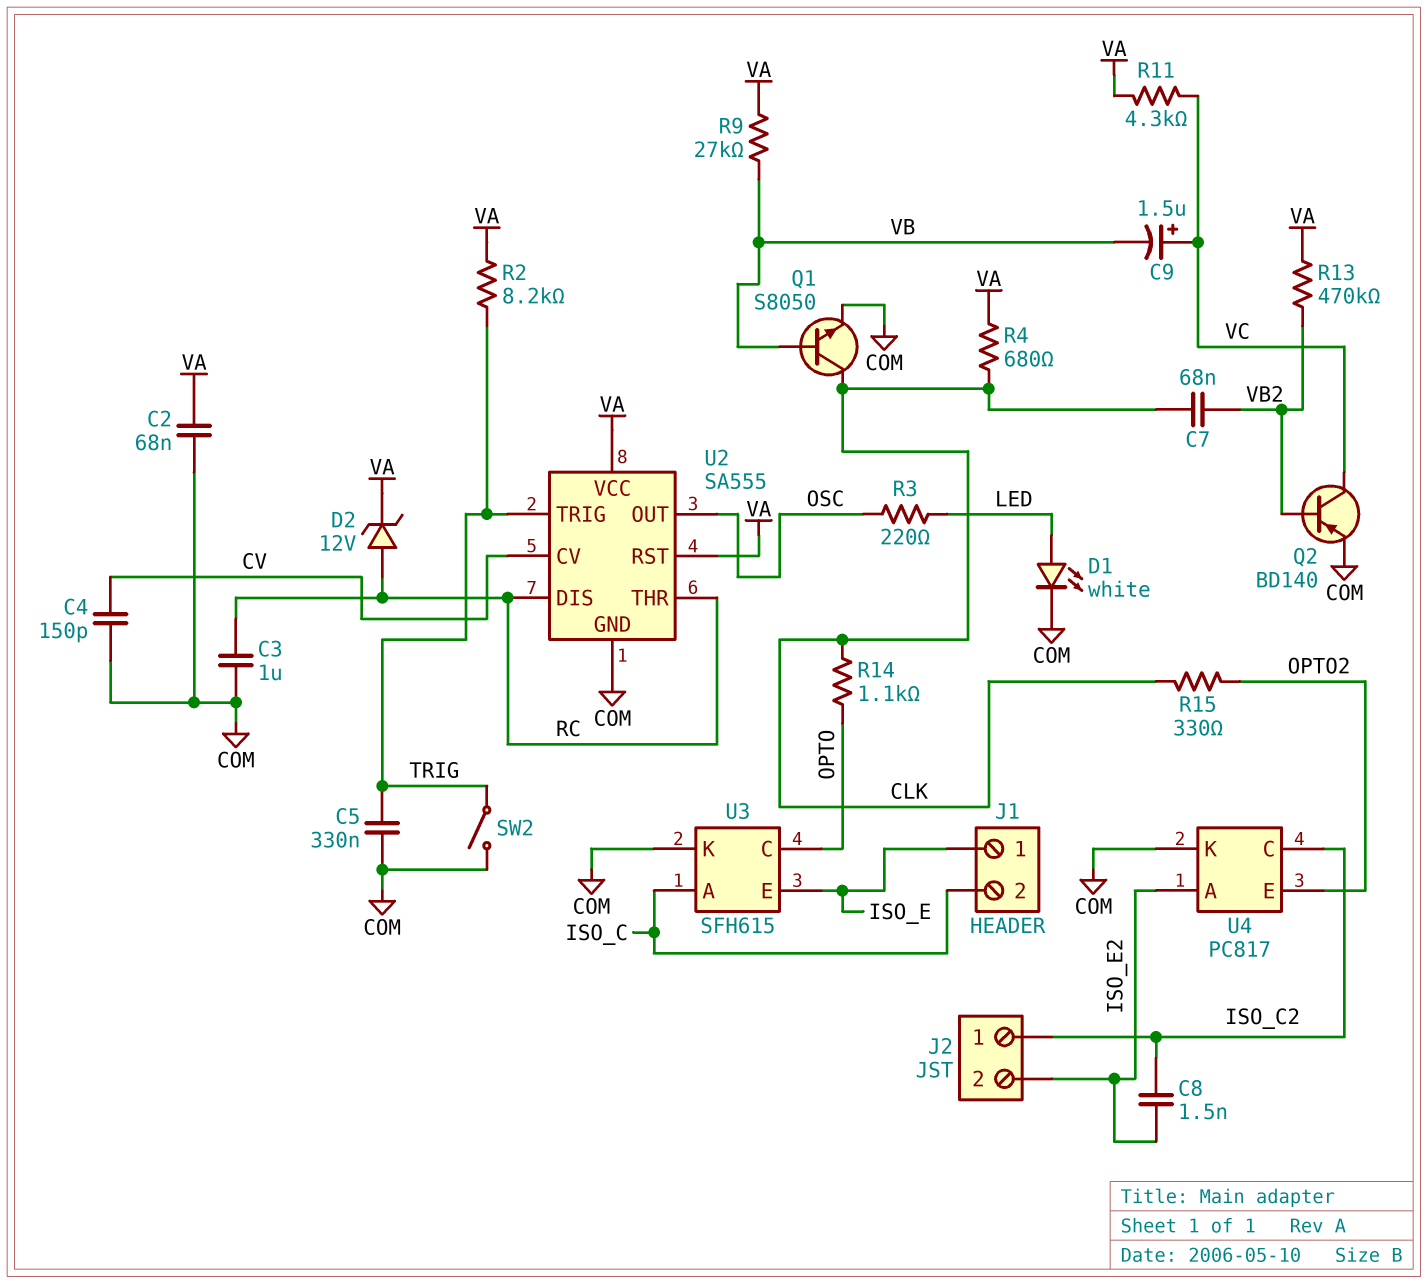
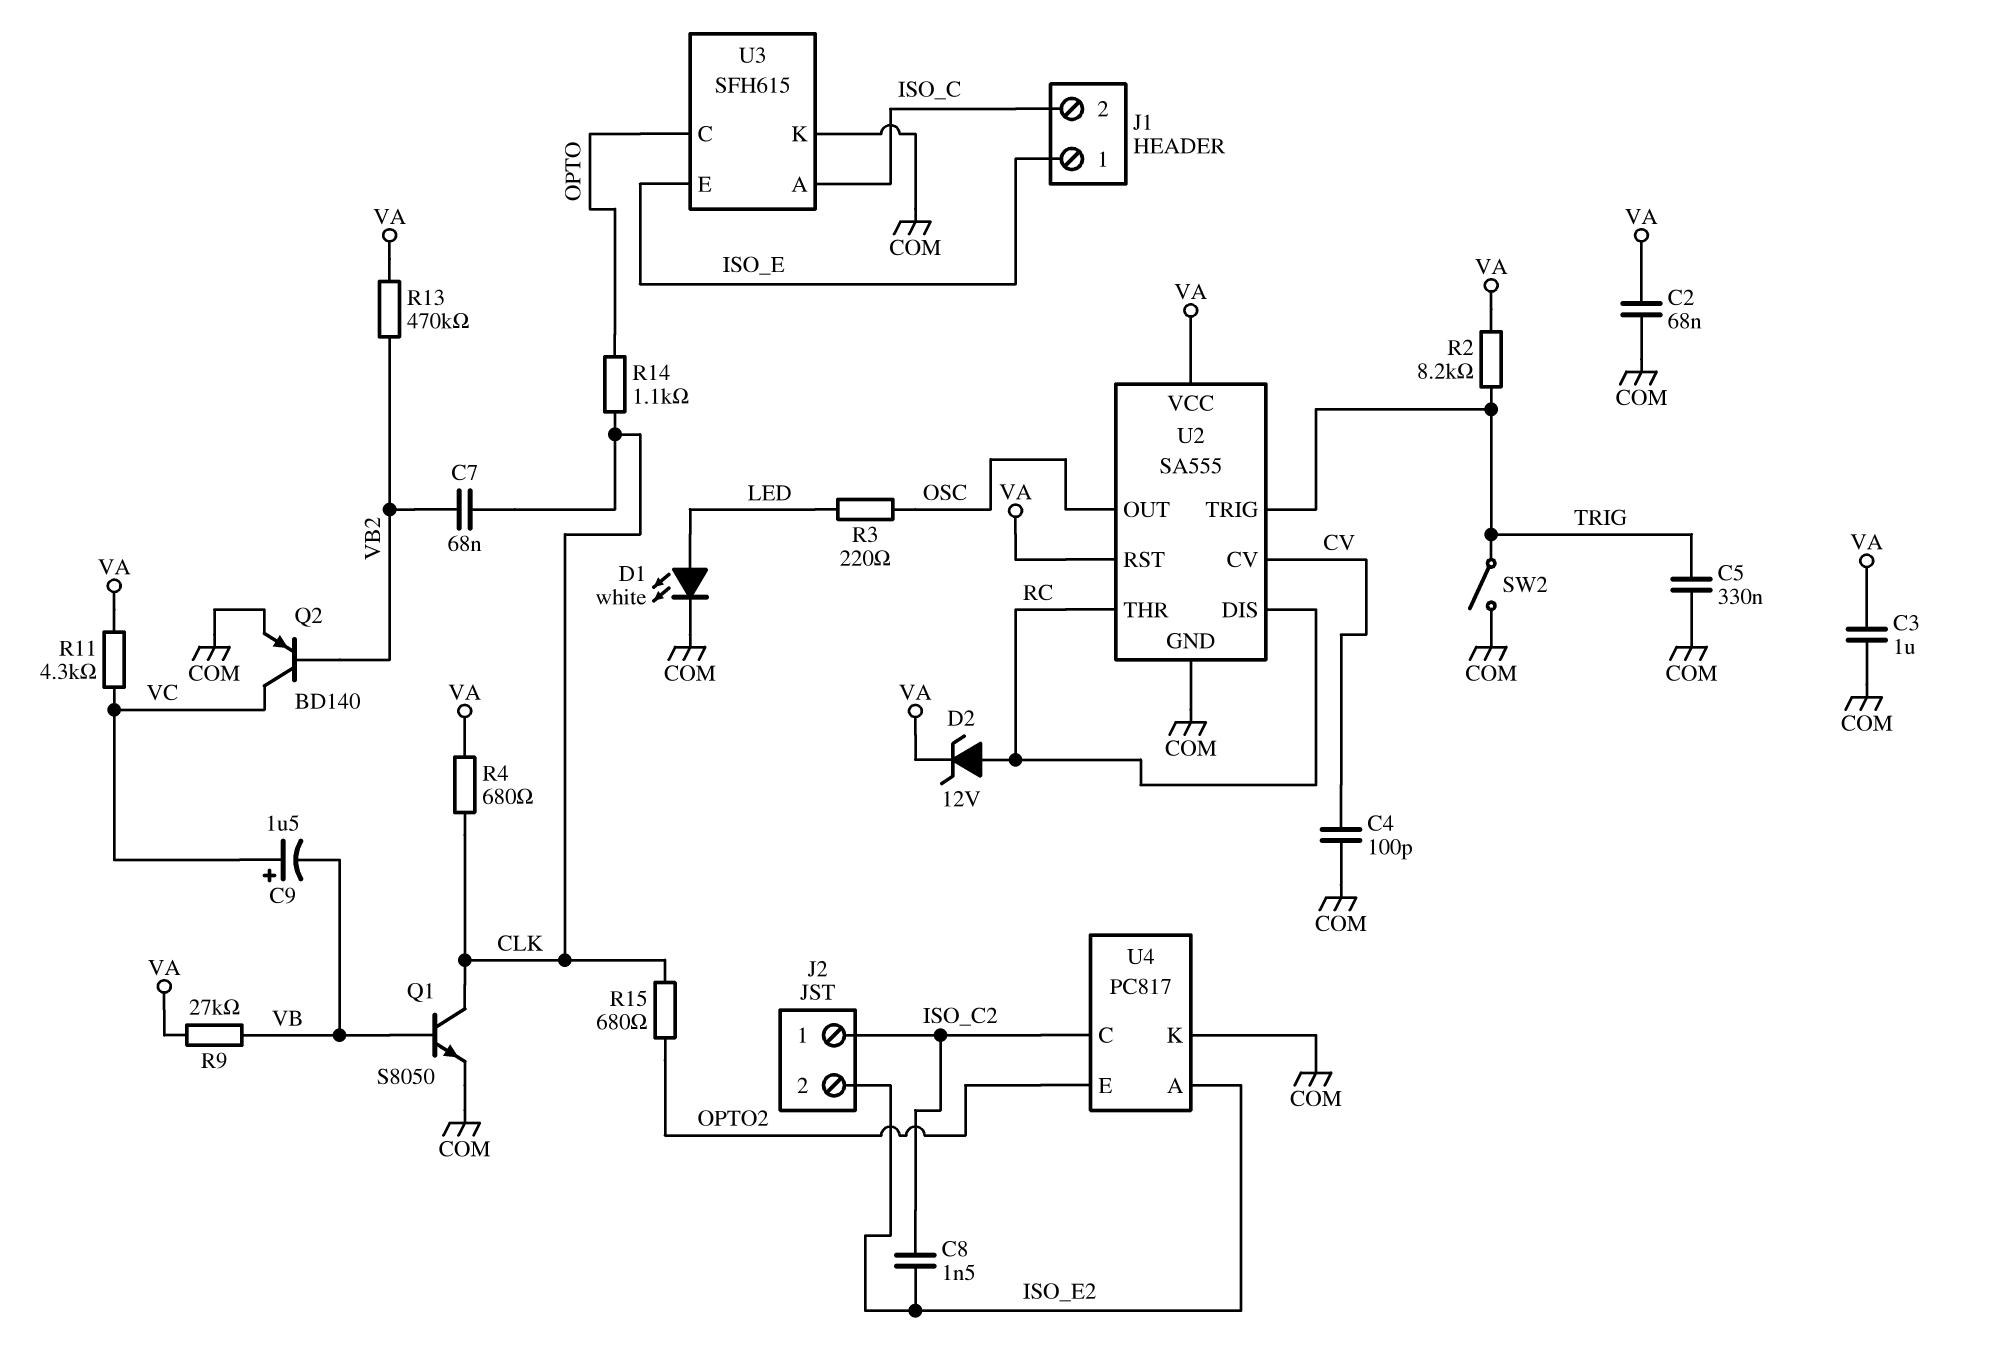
C3: 1uF (COM, RC) -> 1uF (COM, VA)
C4: 150pF (COM, CV) -> 100pF (COM, CV)
R15: 330 (CLK, OPTO2) -> 680 (CLK, OPTO2)

